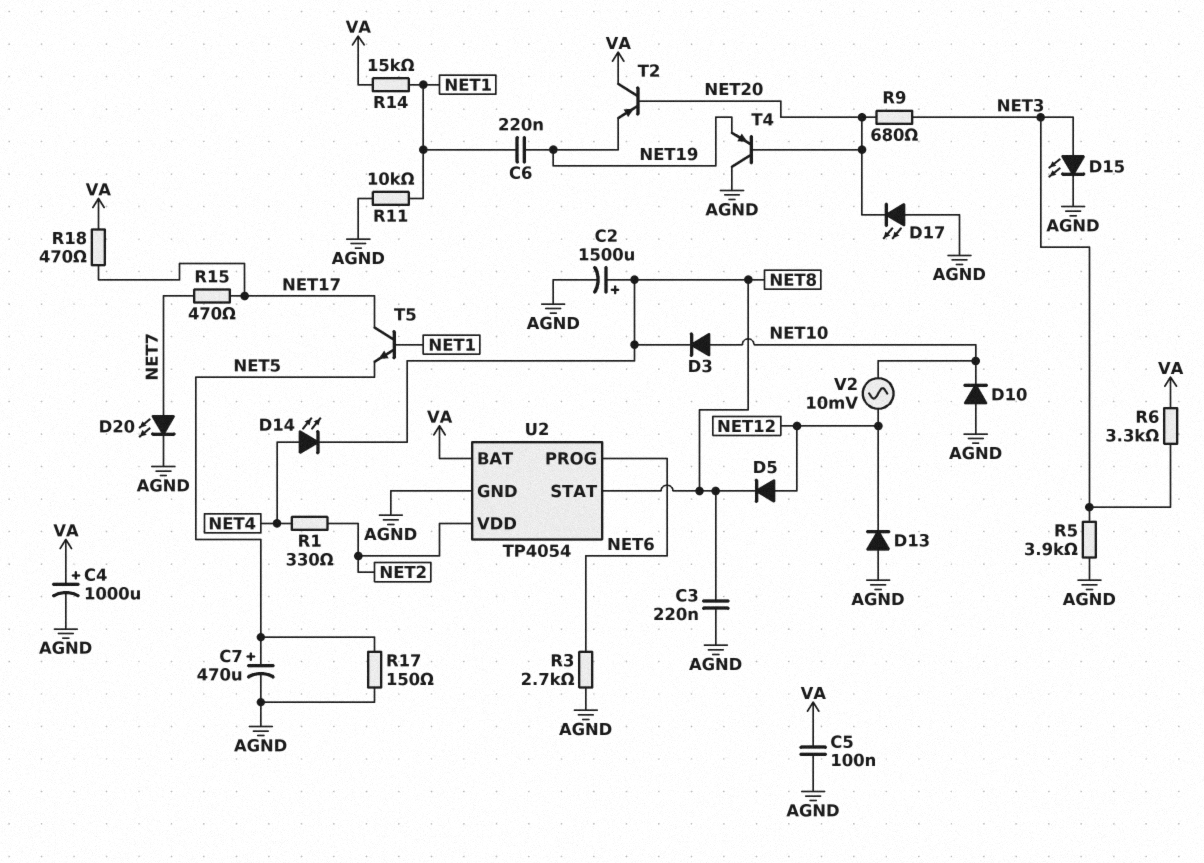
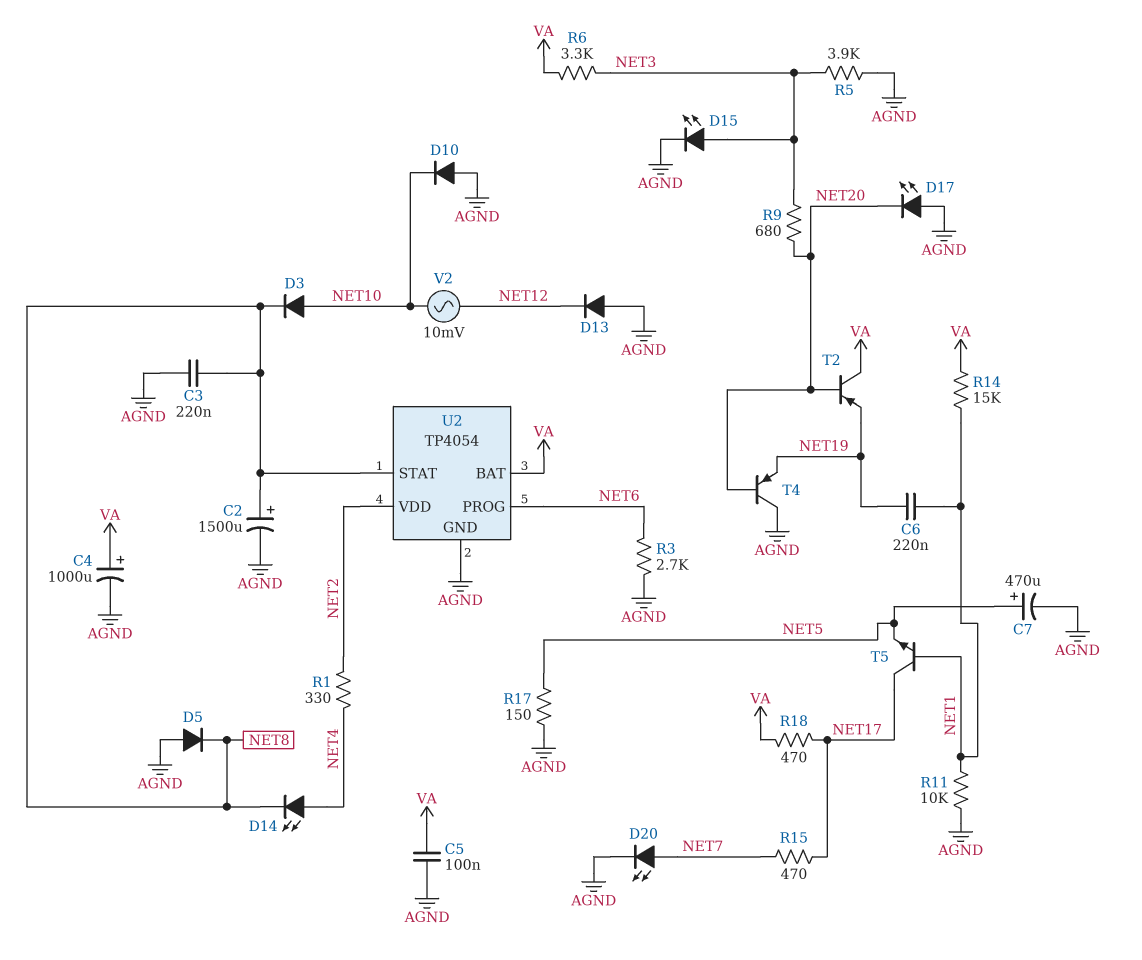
D5: diode (A NET12, K NET8) -> diode (A AGND, K NET8)

